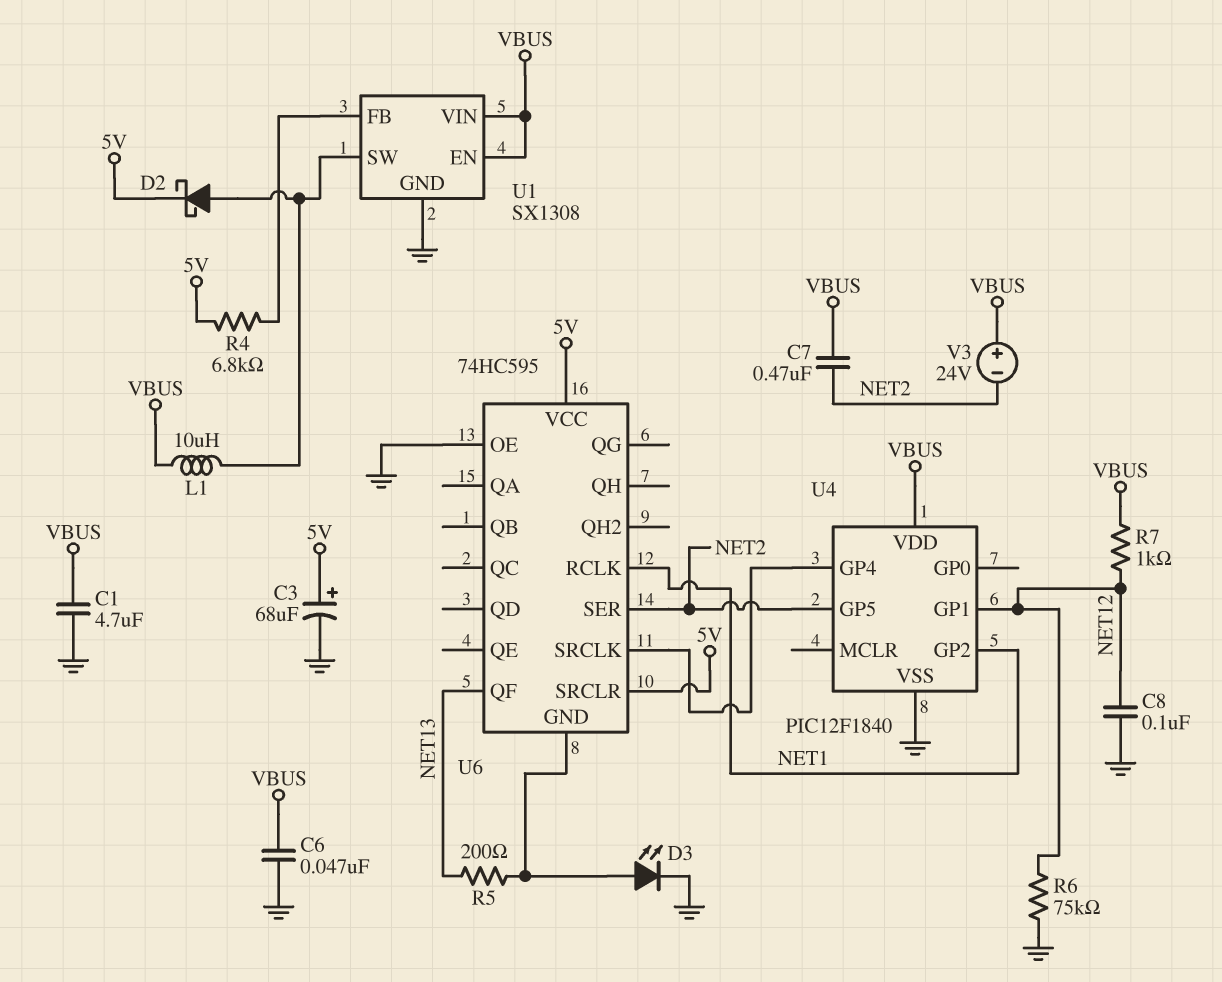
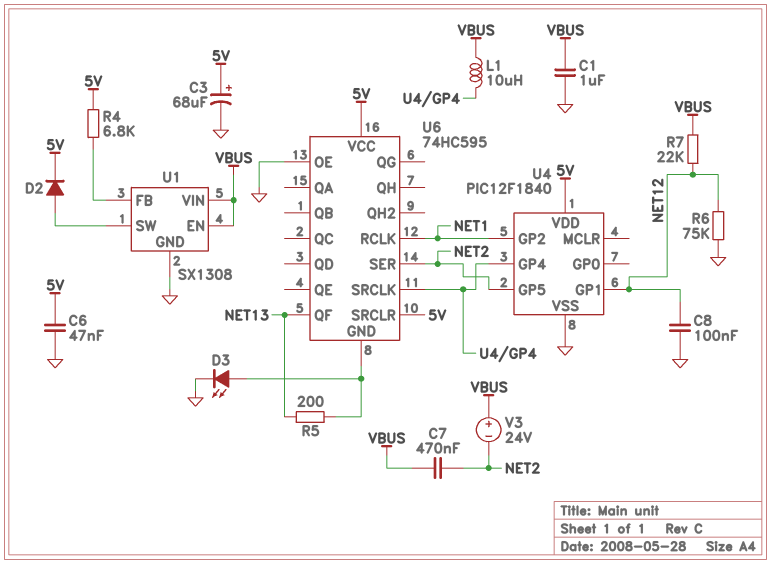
C1: 4.7uF (GND, VBUS) -> 1uF (GND, VBUS)
C6: 47nF (GND, VBUS) -> 47nF (5V, GND)
D2: schottky (A U1/SW, K 5V) -> diode (A U1/SW, K 5V)
L1: 10uH (U1/SW, VBUS) -> 10uH (U4/GP4, VBUS)
R7: 1k (NET12, VBUS) -> 22k (NET12, VBUS)
U4 pin VDD: VBUS -> 5V

